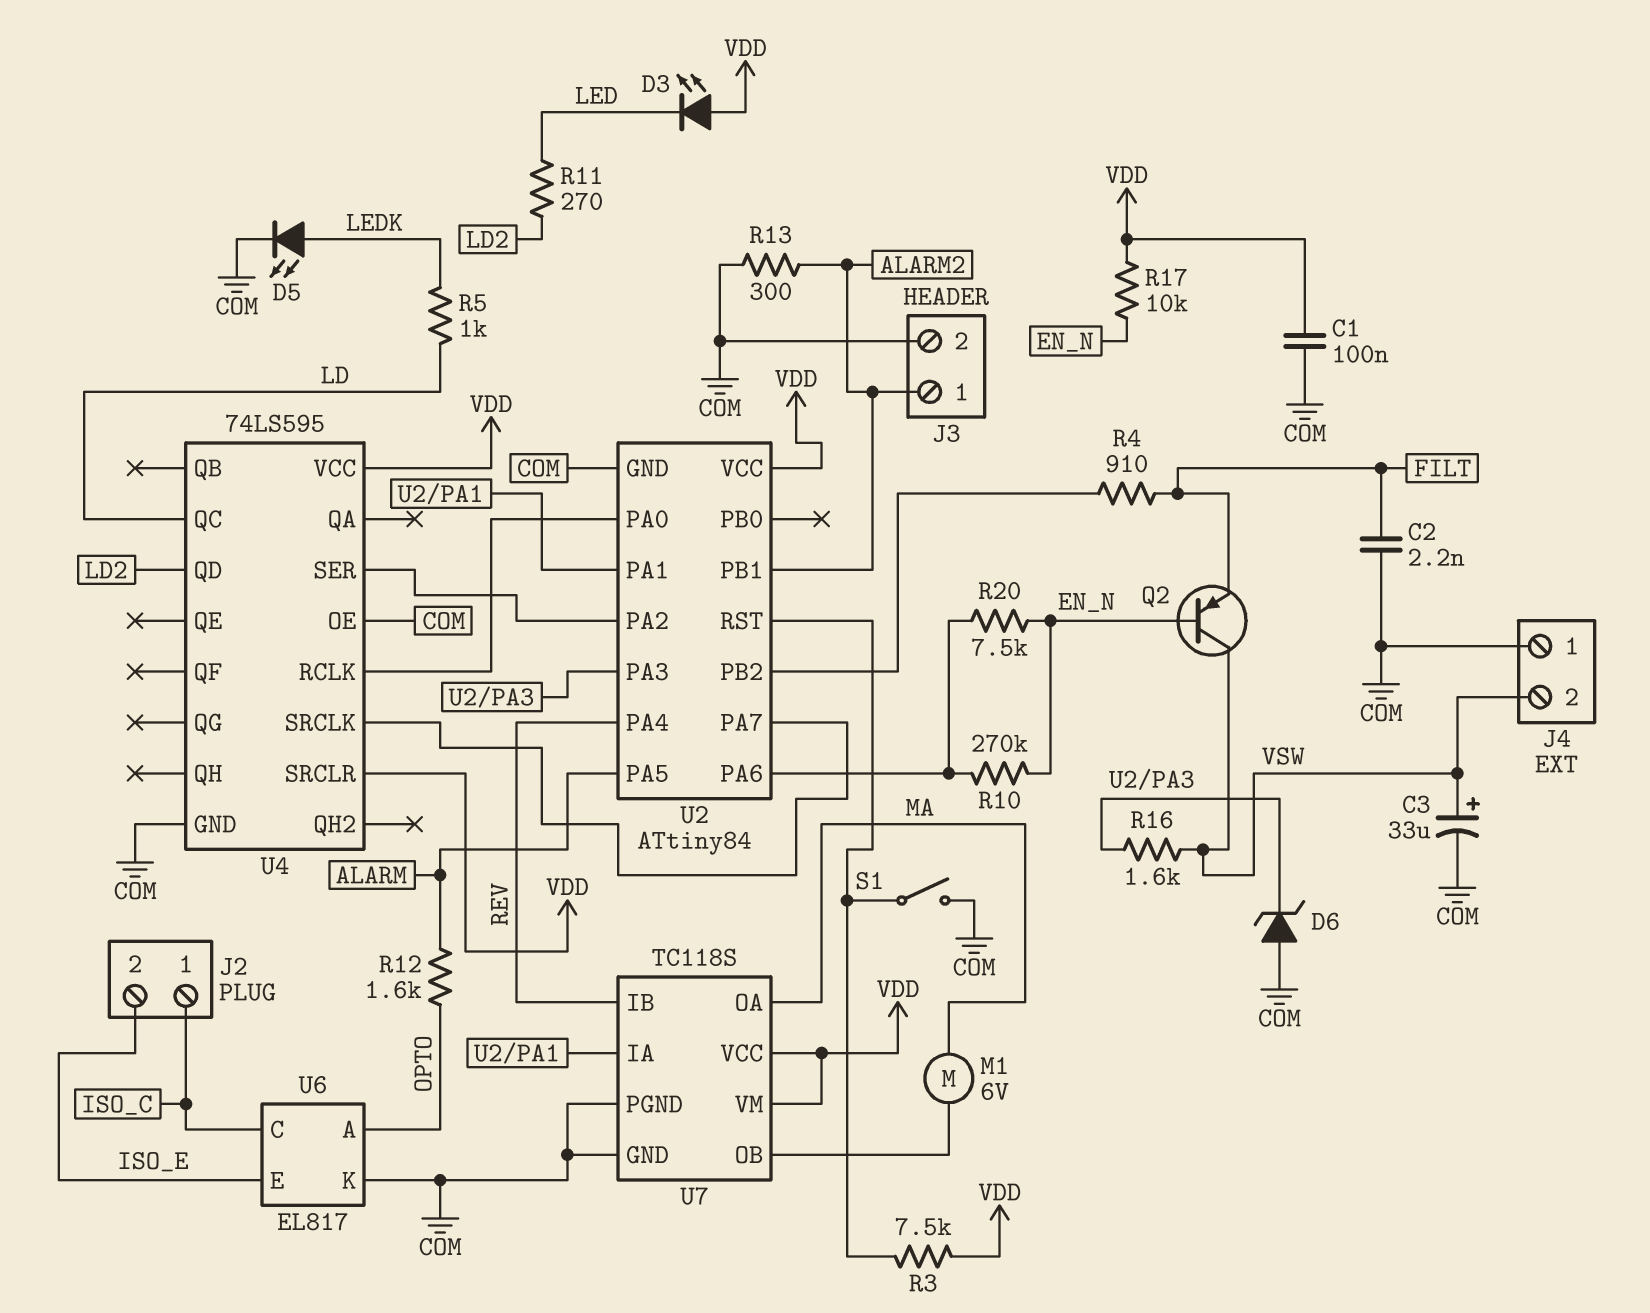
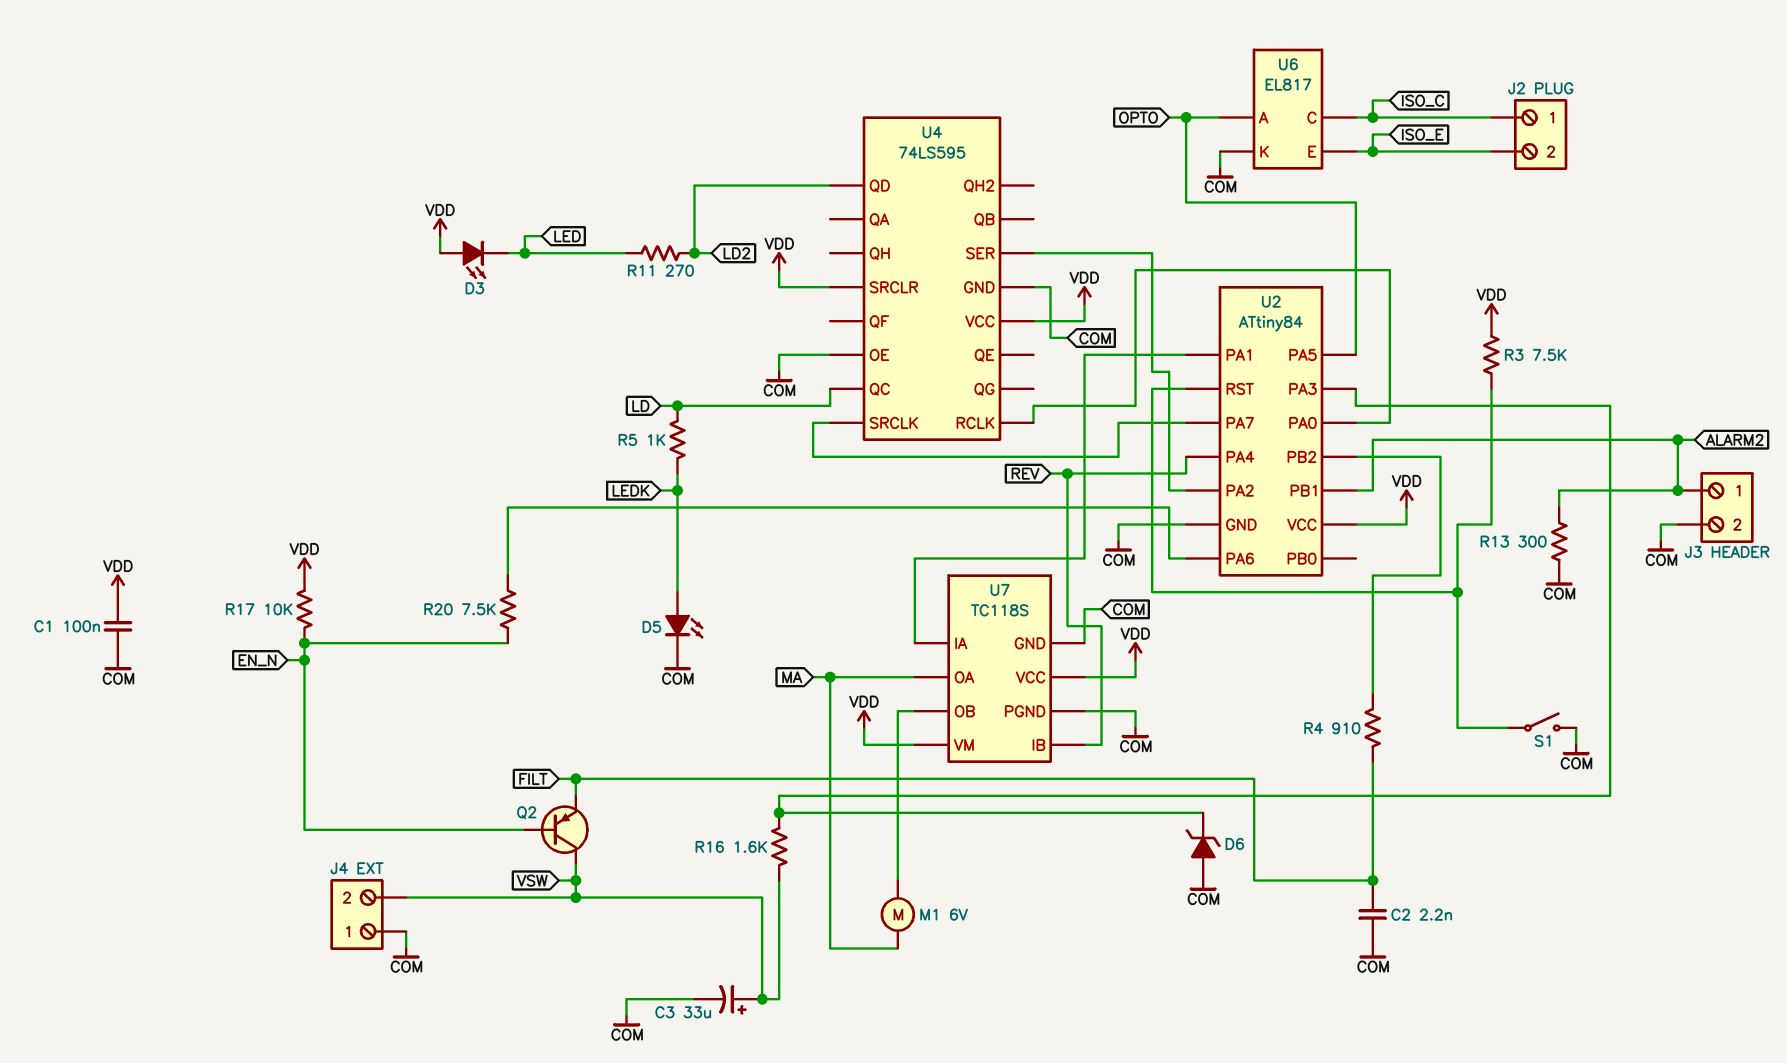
R10: 270k (EN_N, U2/PA6) -> none
R12: 1.6k (ALARM, OPTO) -> none
U2 pin PA5: ALARM -> OPTO

